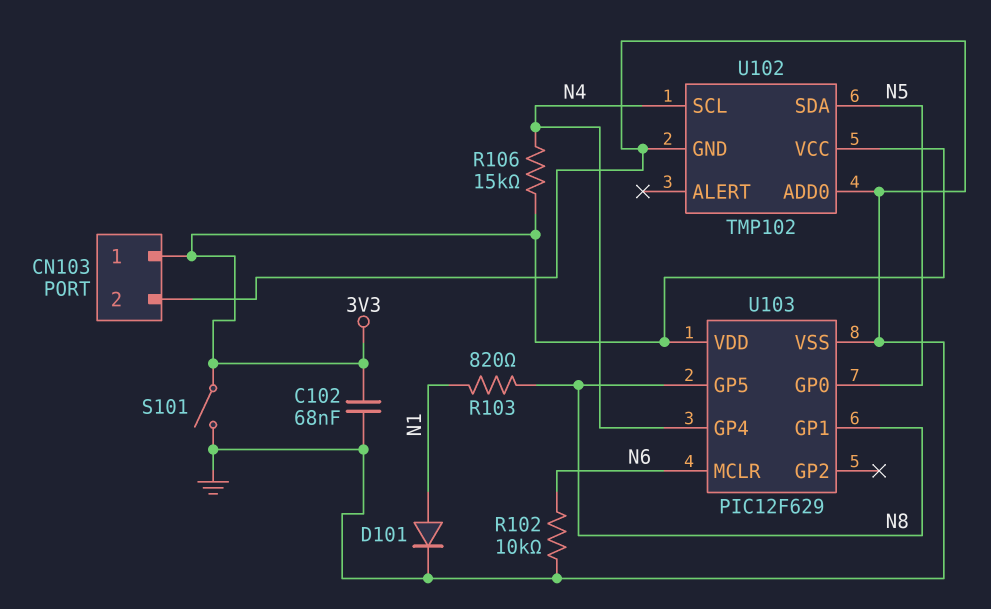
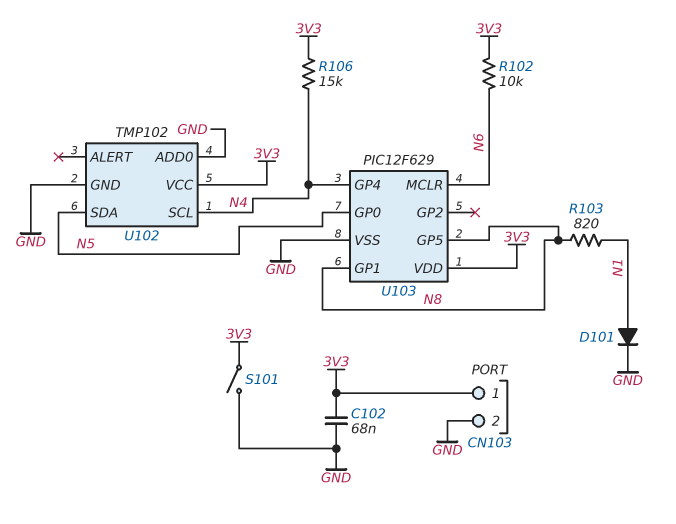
R102: 10k (GND, N6) -> 10k (3V3, N6)

